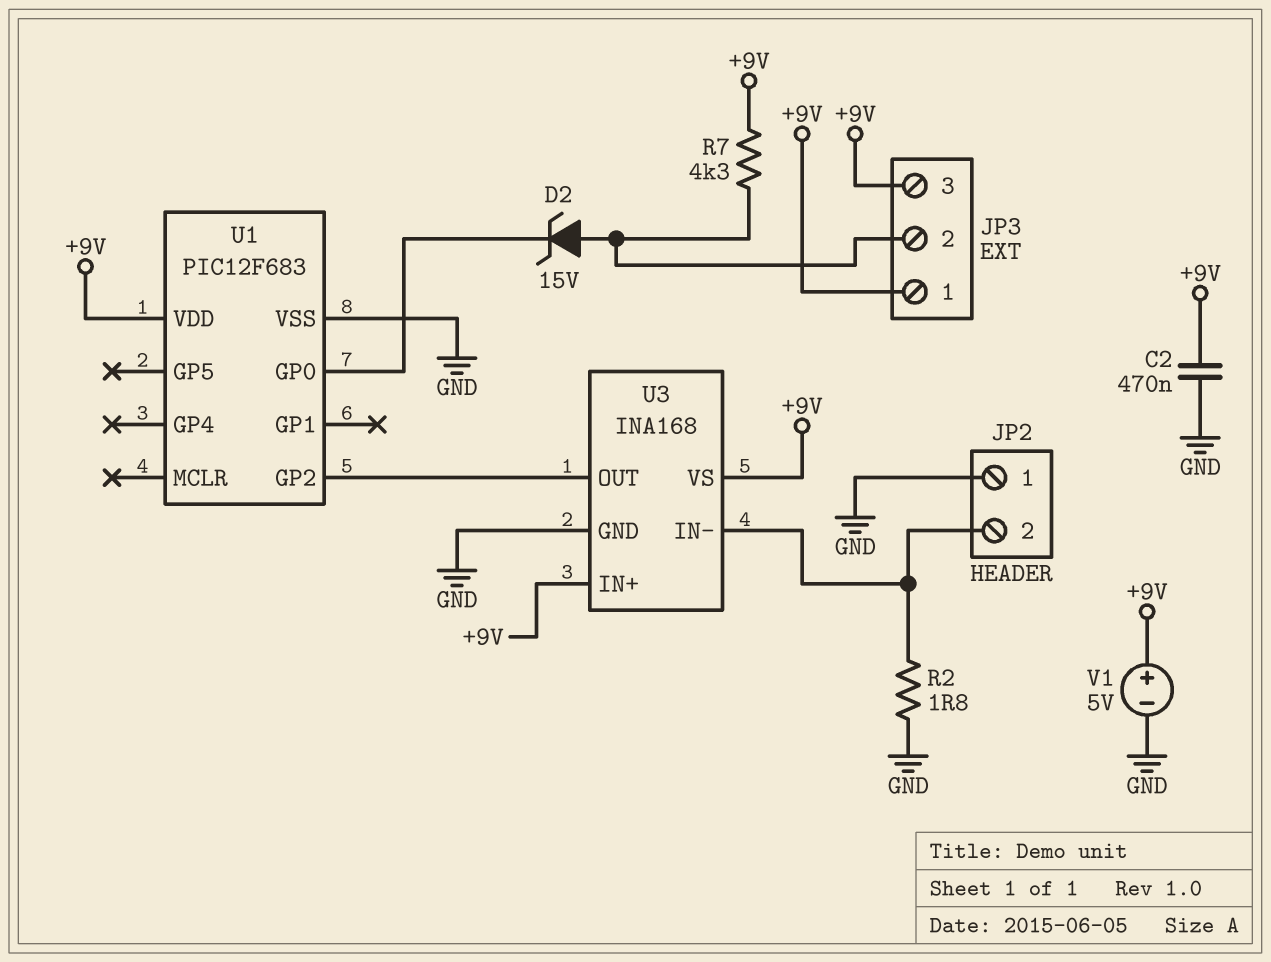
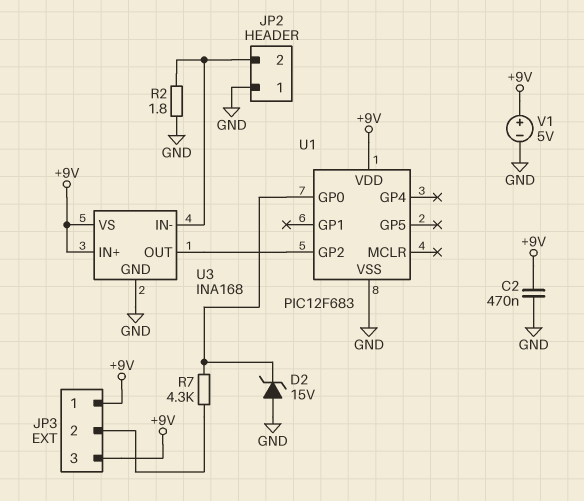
D2: zener 15V (A JP3/2, K U1/GP0) -> zener 15V (A GND, K U1/GP0)
R7: 4.3k (+9V, JP3/2) -> 4.3k (JP3/2, U1/GP0)

